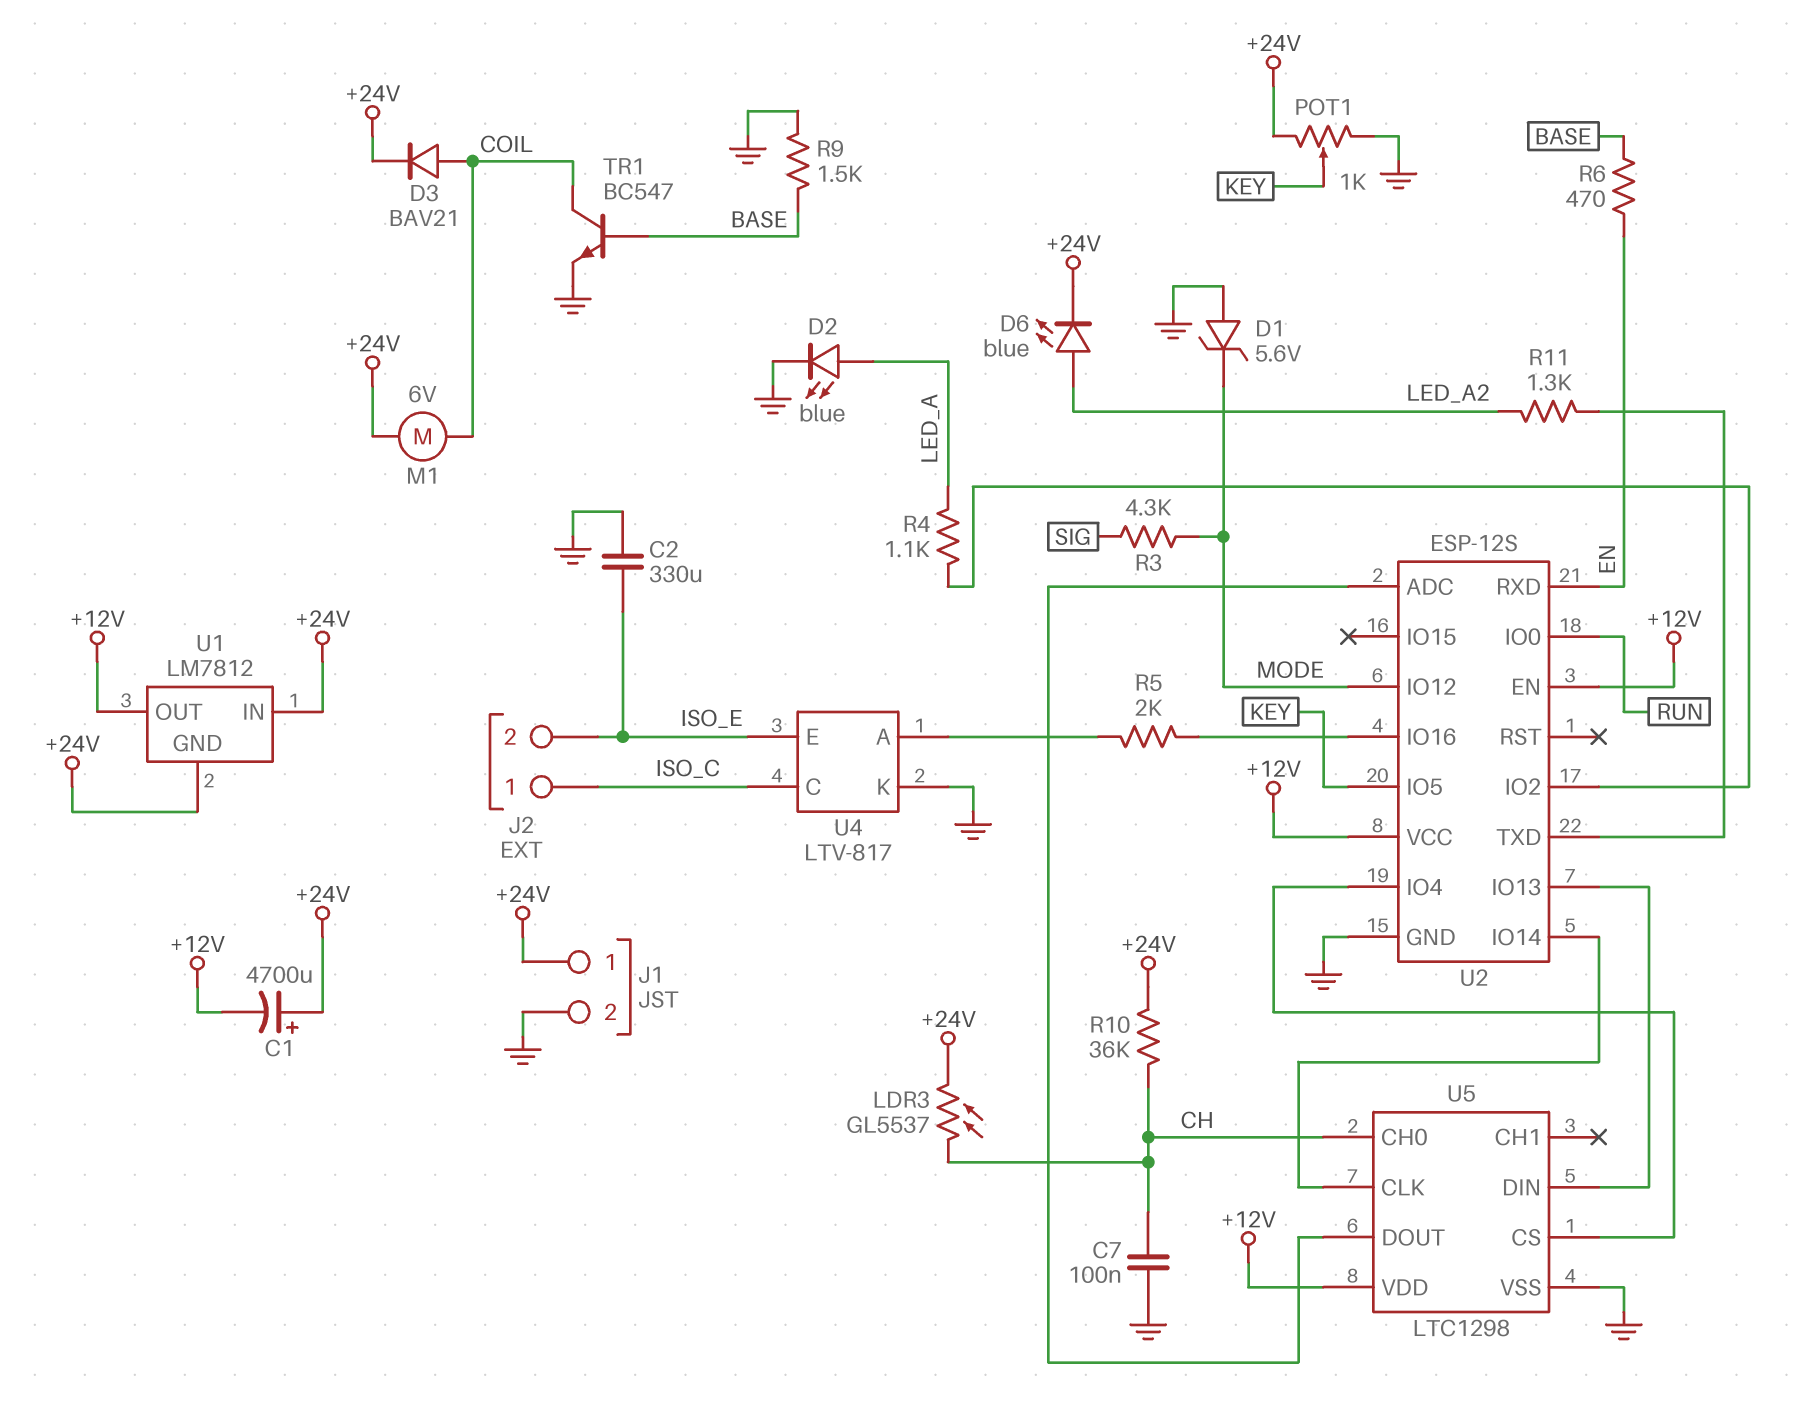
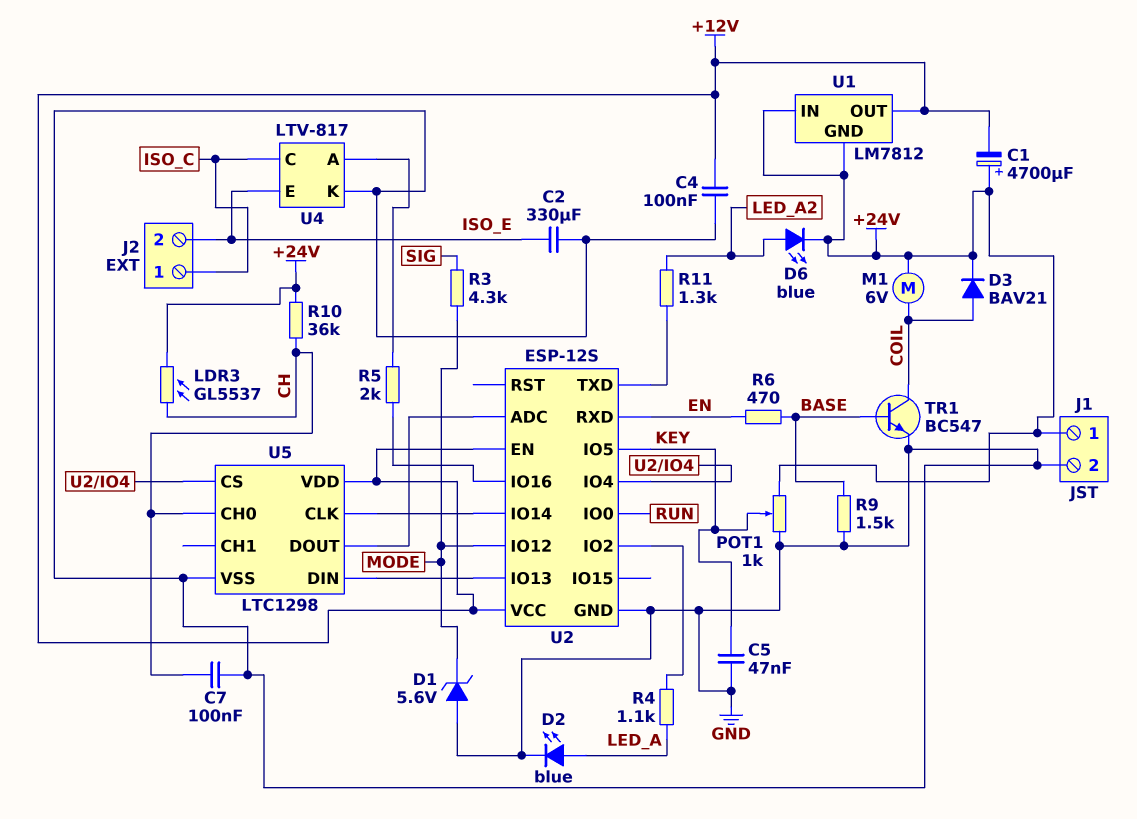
C4: none -> 100nF (+12V, GND)
C5: none -> 47nF (GND, KEY)

